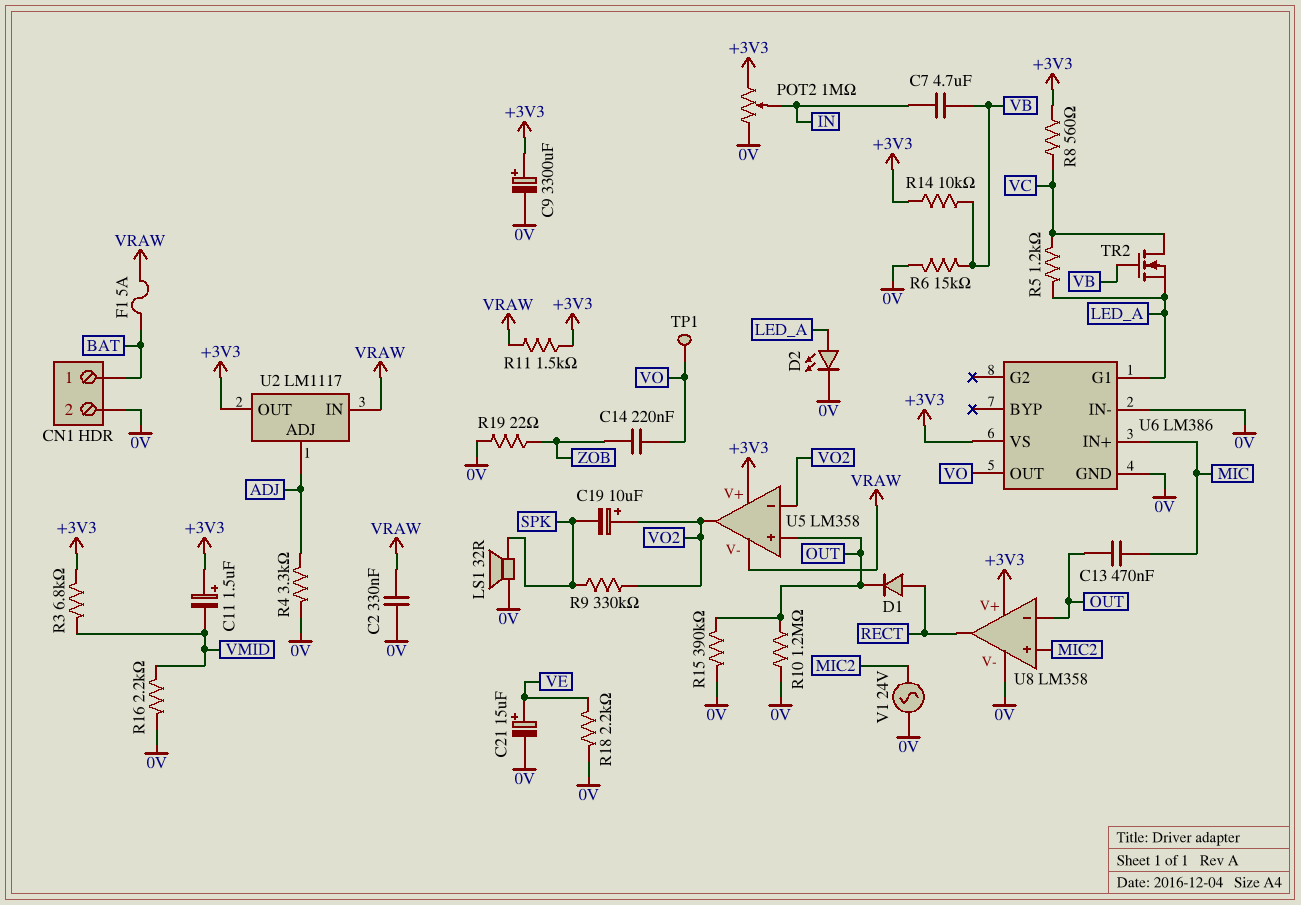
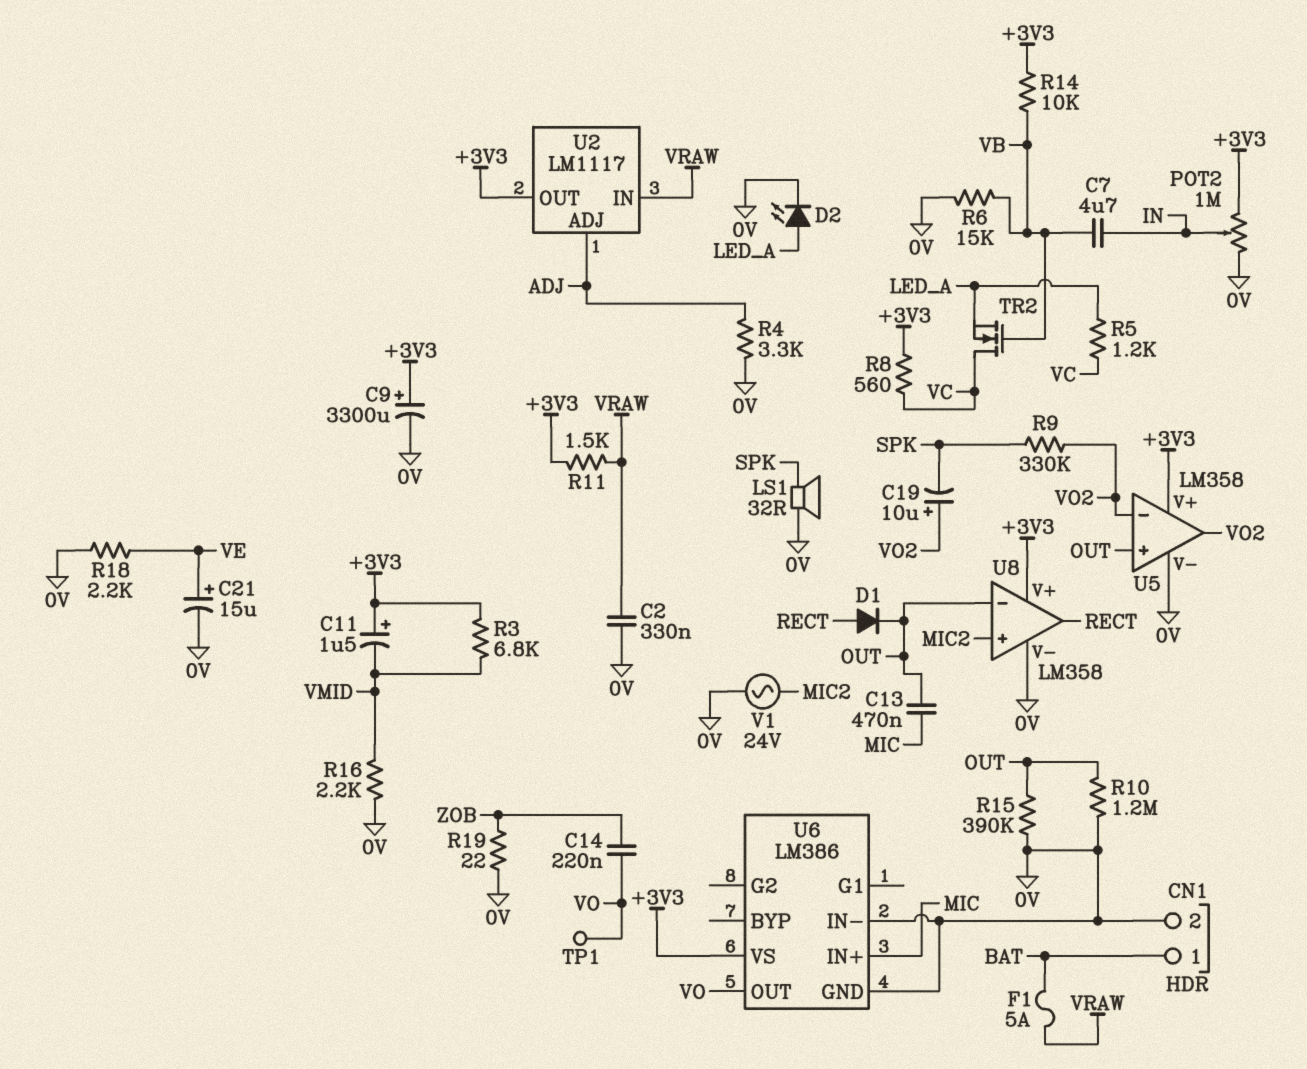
U5 pin V-: VRAW -> 0V
U6 pin G1: LED_A -> none

